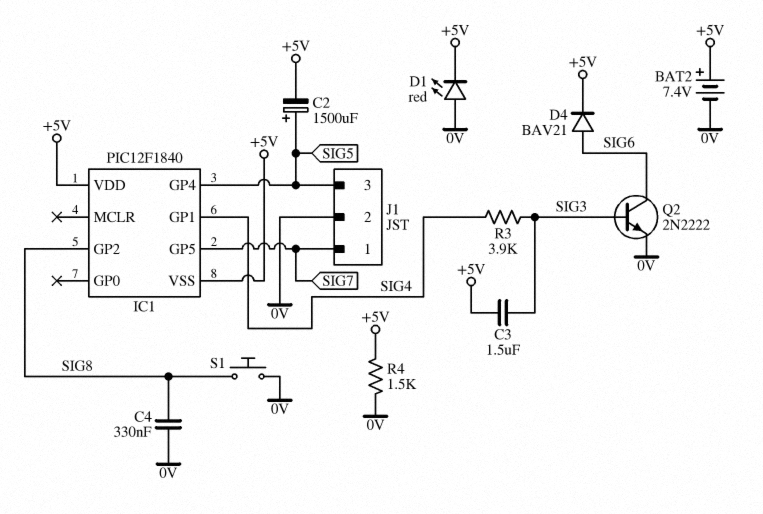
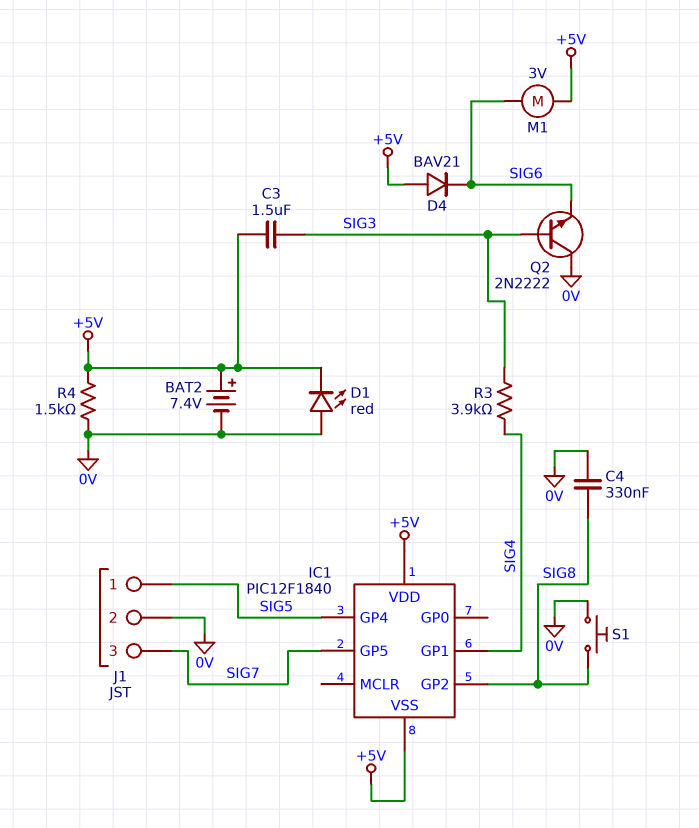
C2: 1500uF (plus SIG5, minus +5V) -> none
D4: diode BAV21 (A SIG6, K +5V) -> diode BAV21 (A +5V, K SIG6)
J1 pin 1: SIG7 -> SIG5
J1 pin 3: SIG5 -> SIG7
M1: none -> motor 3V (+5V, SIG6)
Q2: NPN 2N2222 (B SIG3, C SIG6, E 0V) -> NPN 2N2222 (B SIG3, C 0V, E SIG6)

